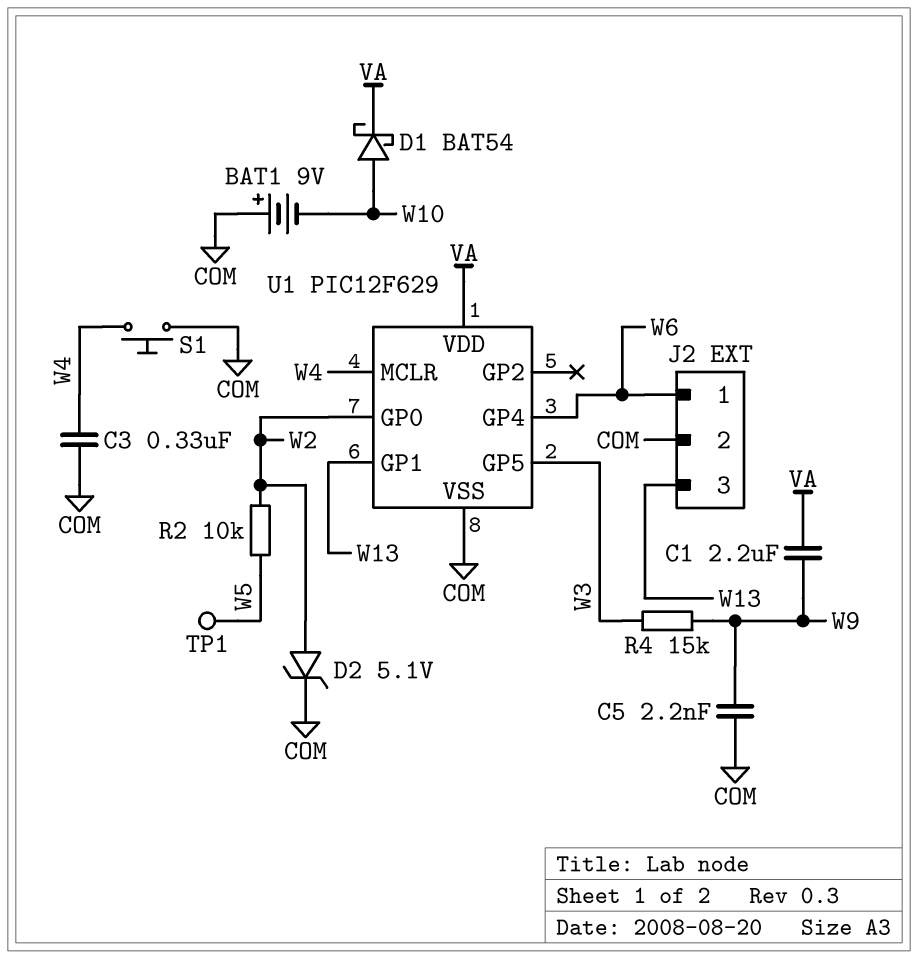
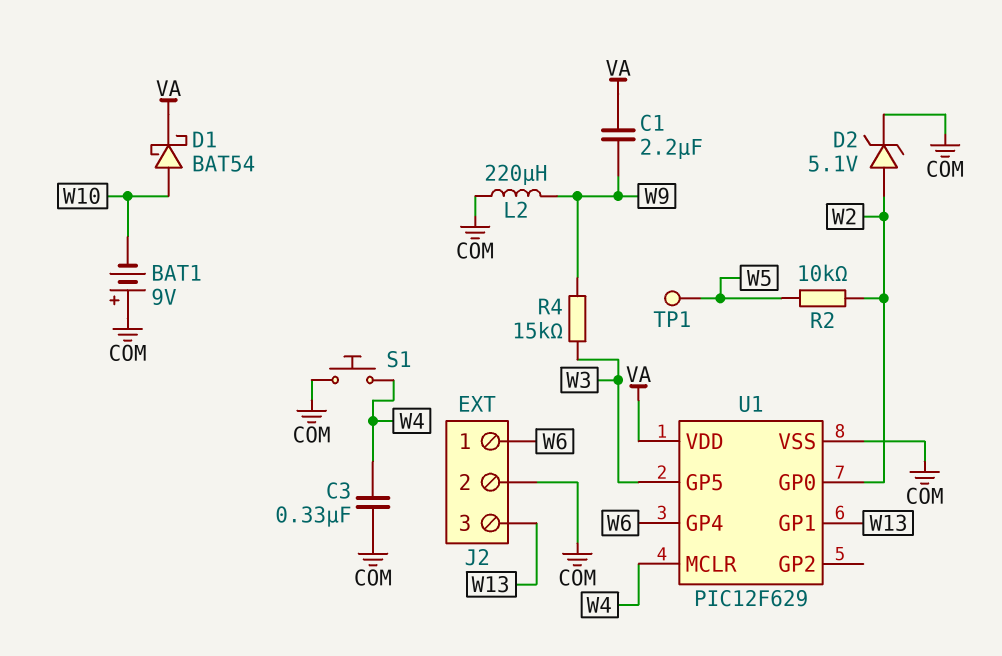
C5: 2.2nF (COM, W9) -> none
L2: none -> 220uH (COM, W9)

